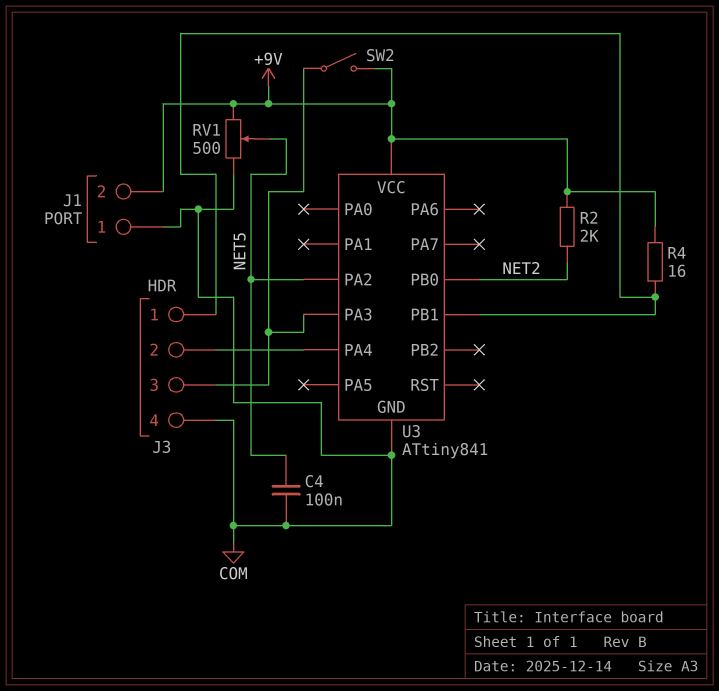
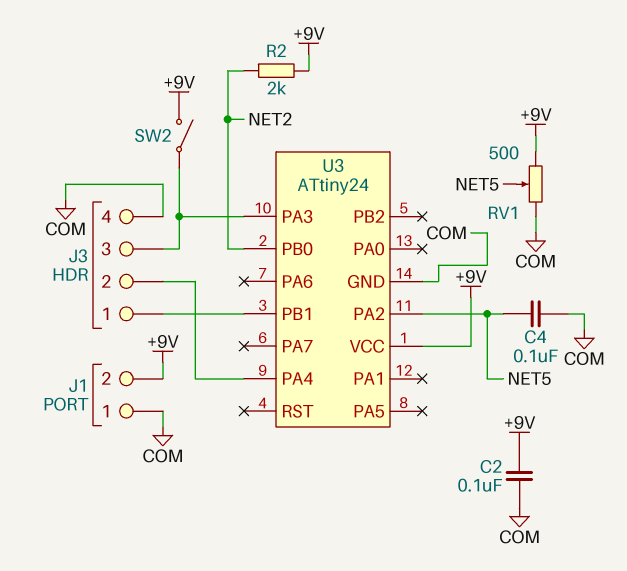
C2: none -> 100nF (+9V, COM)
R4: 16 (+9V, J3/1) -> none
U3: ATtiny841 -> ATtiny24

